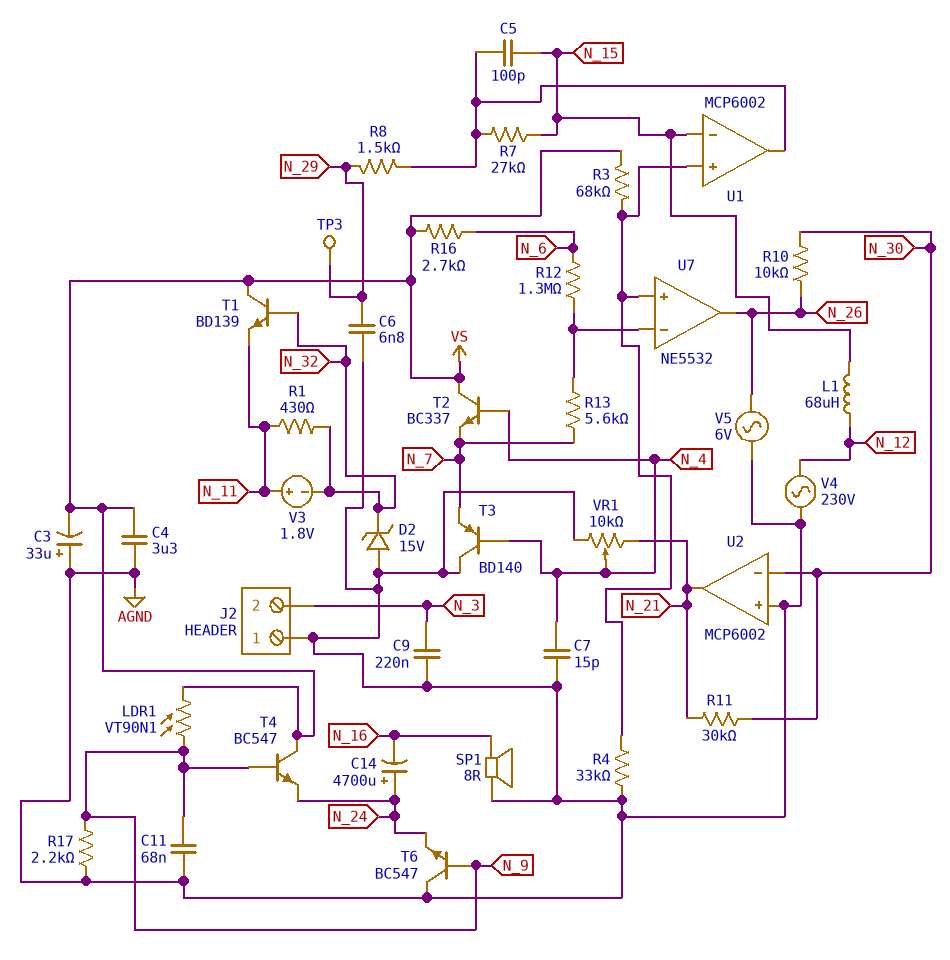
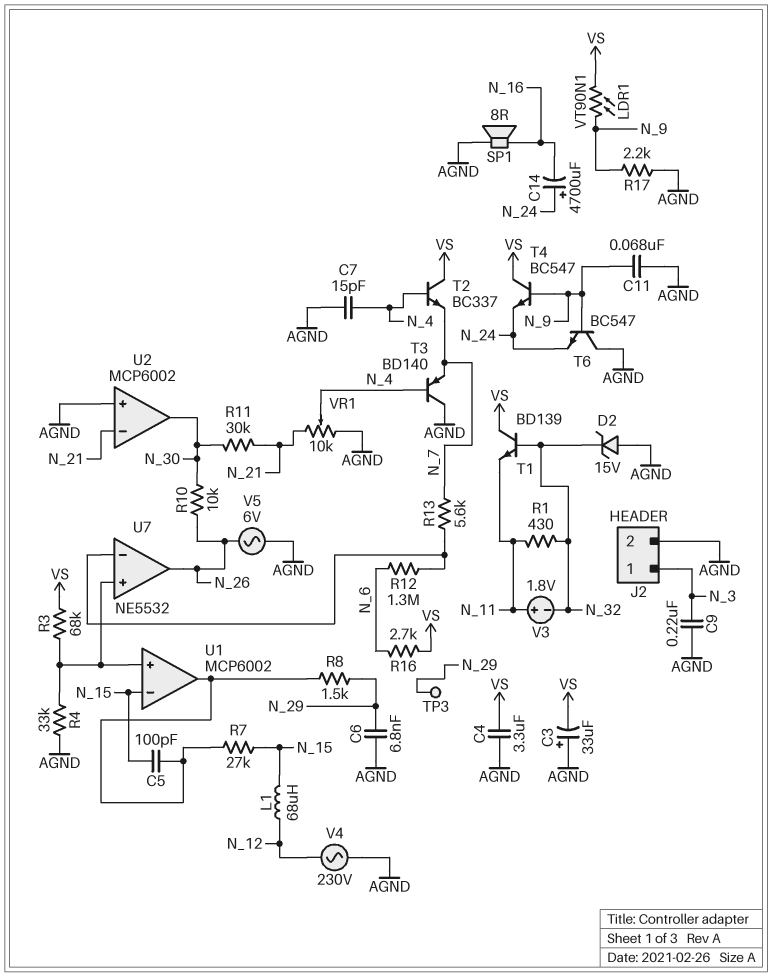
J2 pin 1: AGND -> N_3
J2 pin 2: N_3 -> AGND
U2 pin in-: N_30 -> N_21
U2 pin out: N_21 -> N_30

